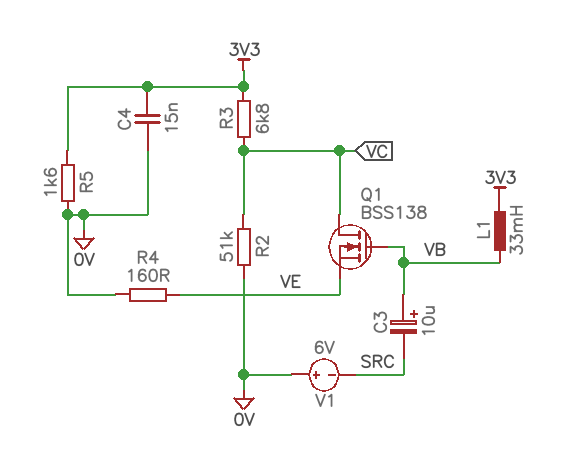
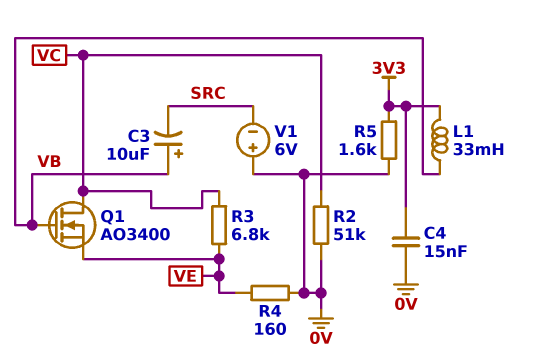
Q1: NMOS BSS138 (G VB, D VC, S VE) -> NMOS AO3400 (G VB, D VC, S VE)
R3: 6.8k (3V3, VC) -> 6.8k (VC, VE)

